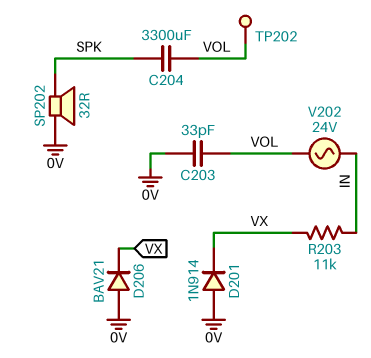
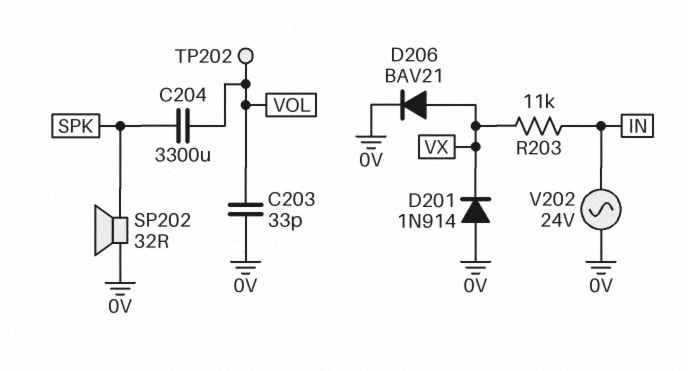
D206: diode BAV21 (A 0V, K VX) -> diode BAV21 (A VX, K 0V)
V202: AC 24V (IN, VOL) -> AC 24V (0V, IN)

